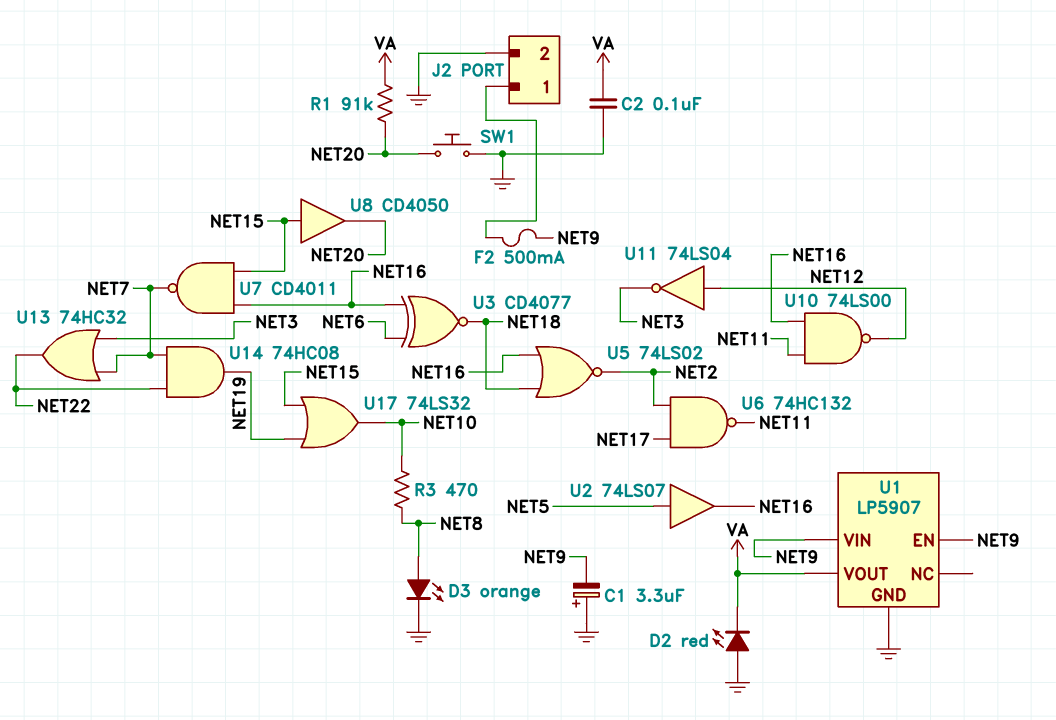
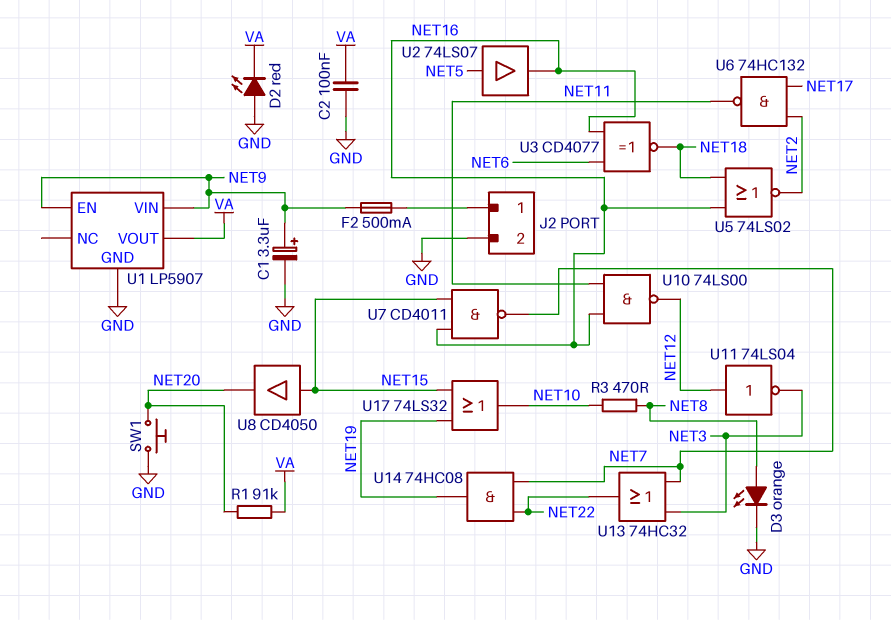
C1: 3.3uF (plus GND, minus NET9) -> 3.3uF (plus NET9, minus GND)

